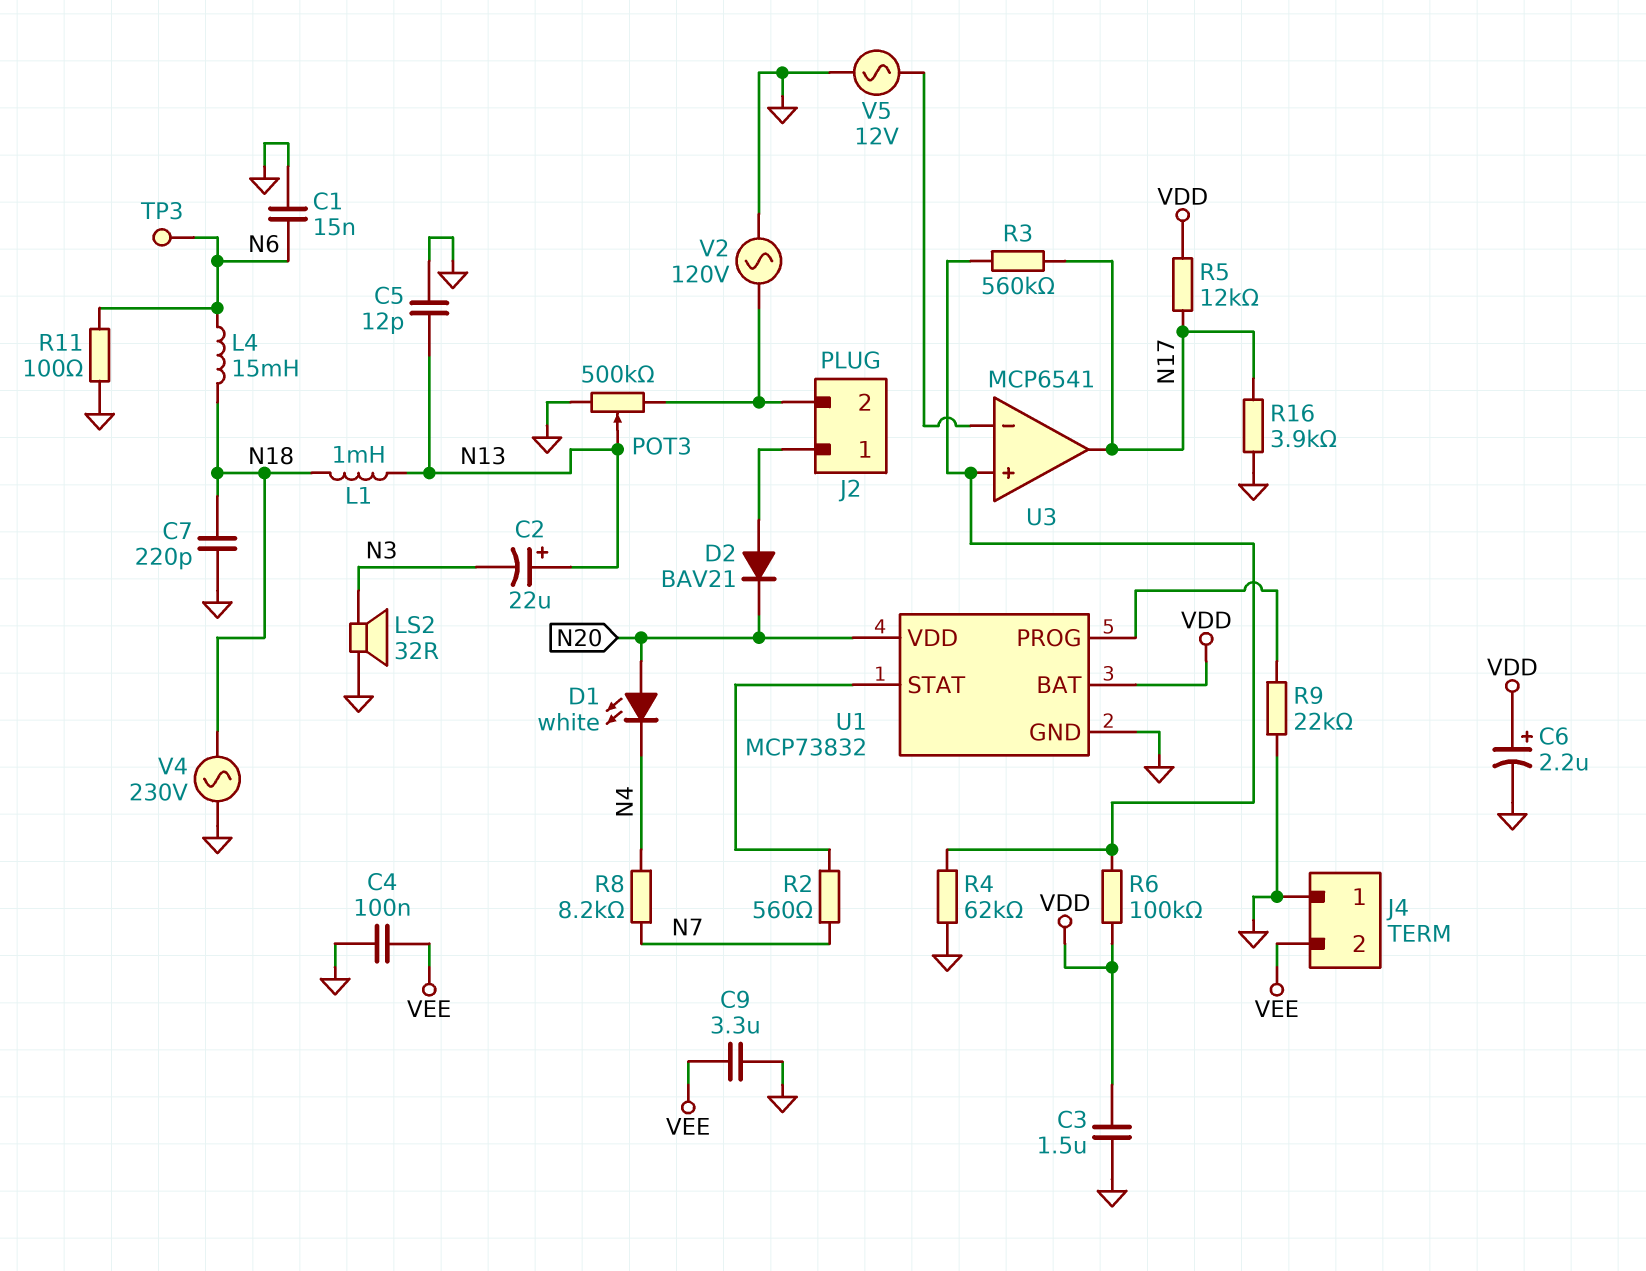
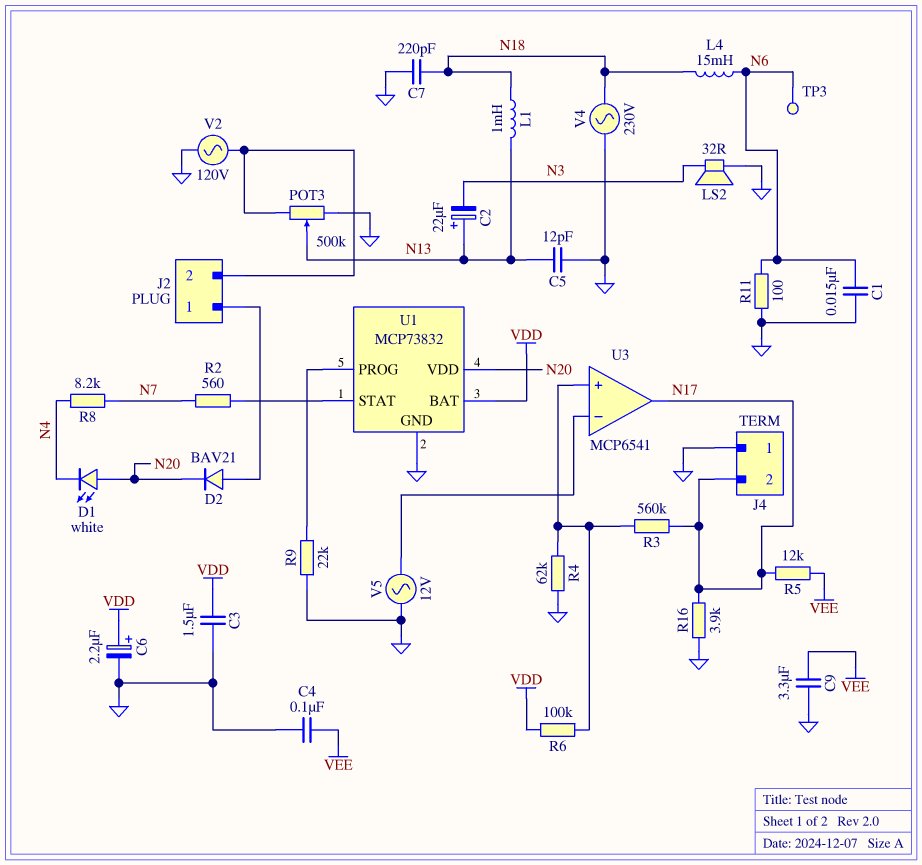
J4 pin 2: VEE -> N17
R5: 12k (N17, VDD) -> 12k (N17, VEE)

